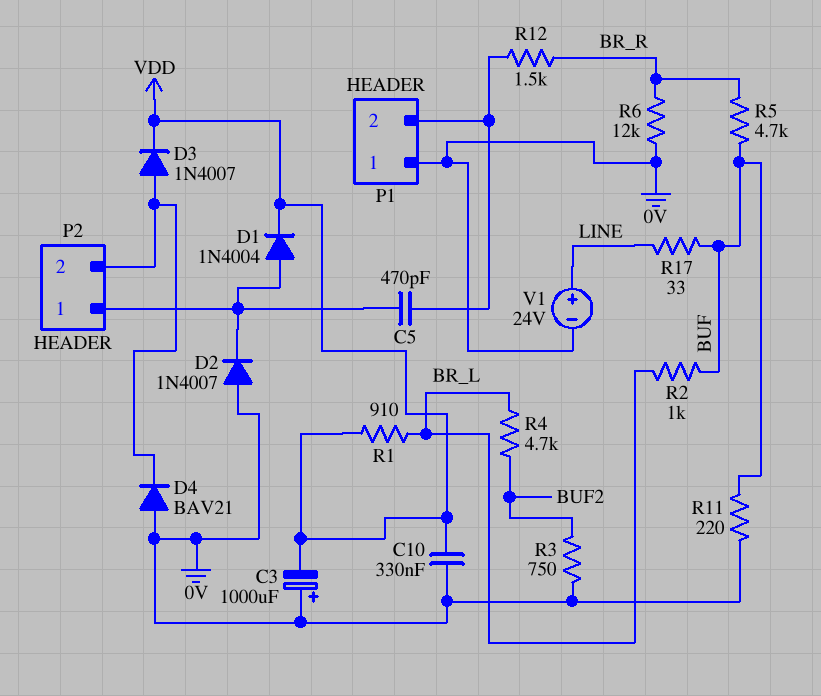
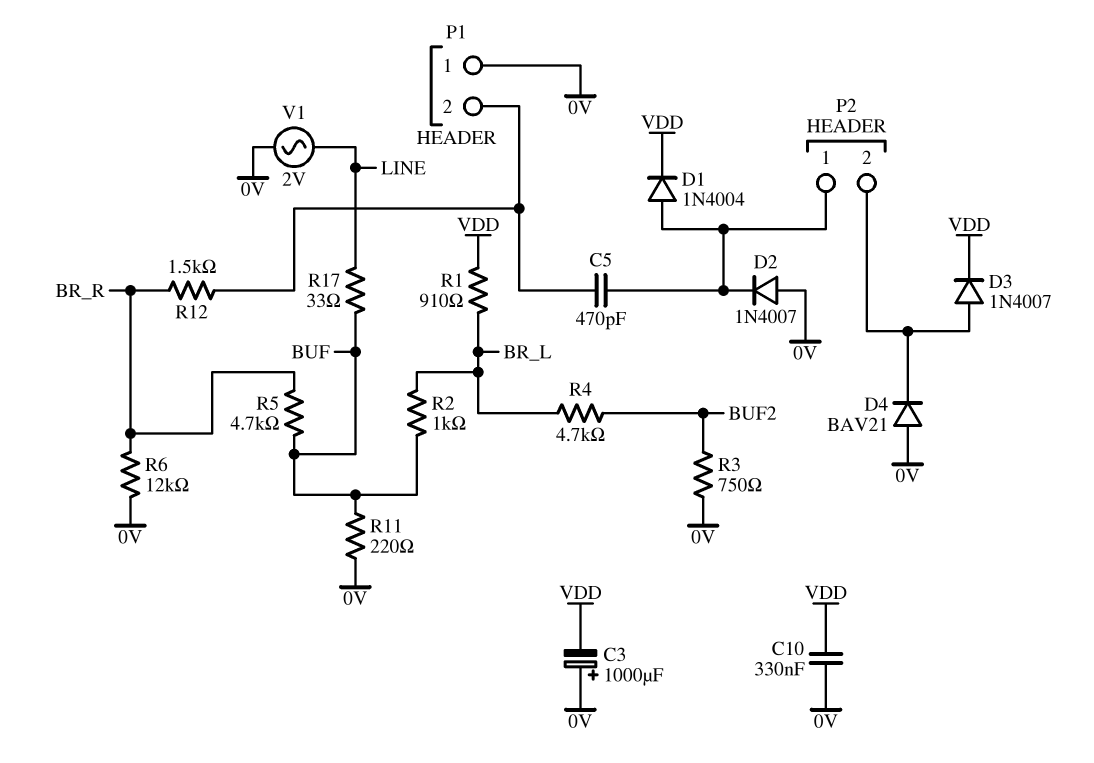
V1: 24V (plus LINE, minus 0V) -> AC 2V (0V, LINE)

